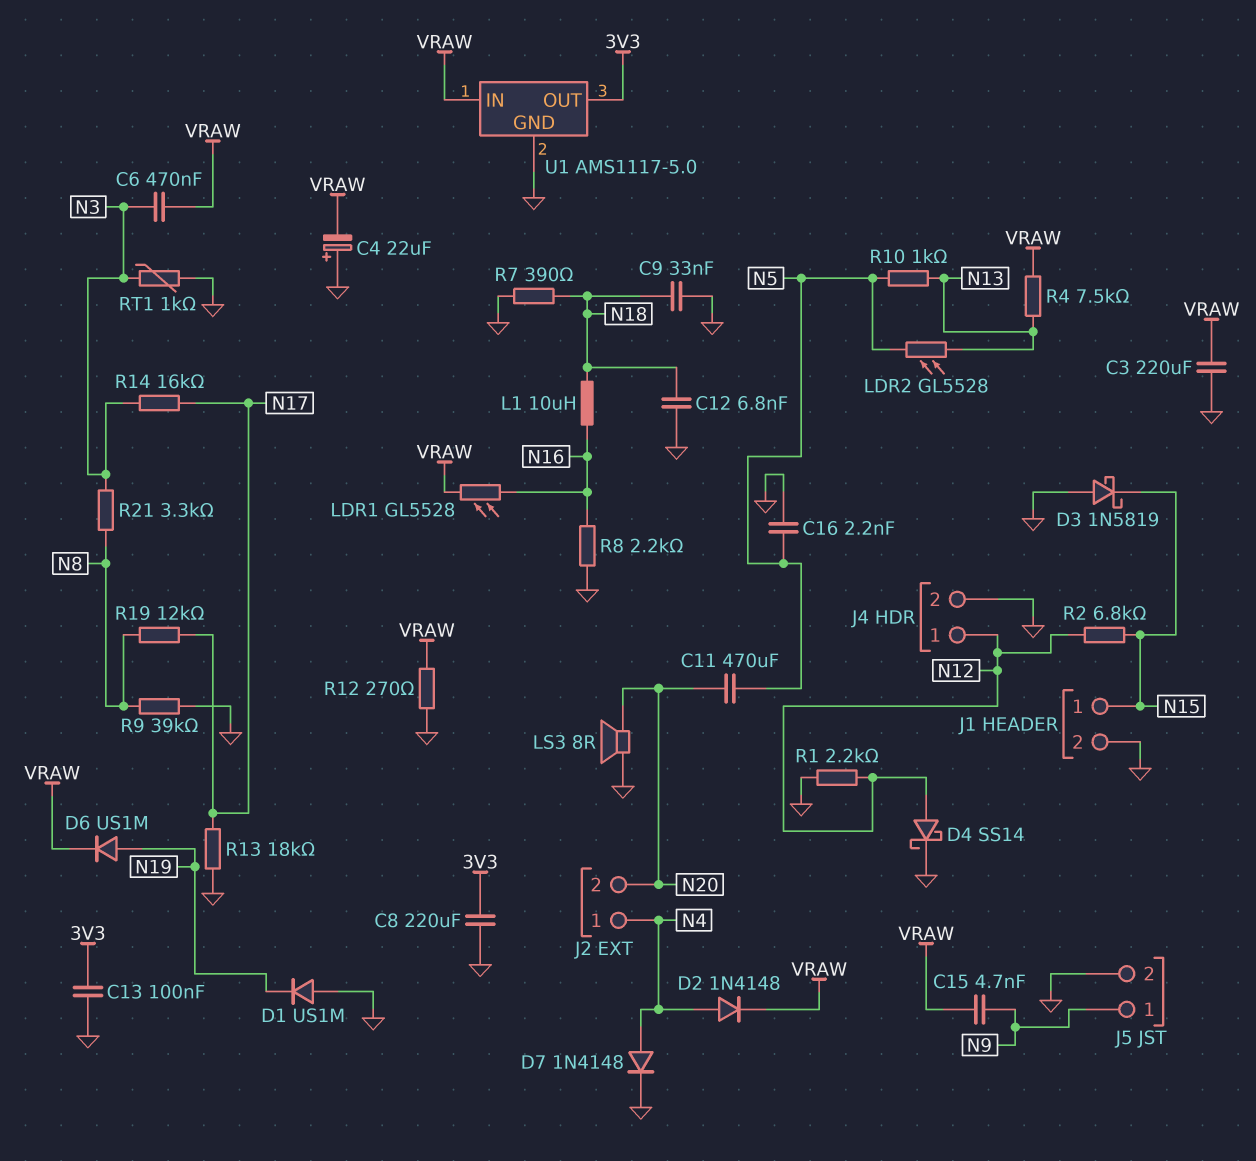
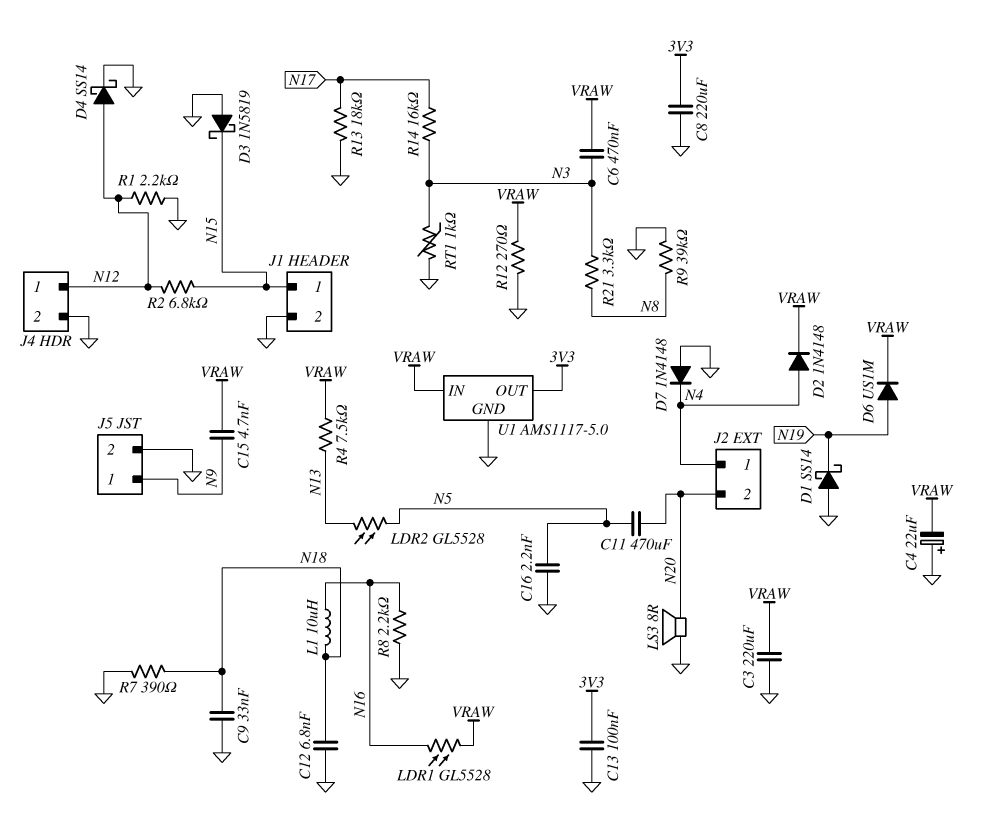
D1: diode US1M (A GND, K N19) -> schottky SS14 (A GND, K N19)
D7: diode 1N4148 (A N4, K GND) -> diode 1N4148 (A GND, K N4)
R10: 1k (N5, N13) -> none
R19: 12k (N8, N17) -> none

